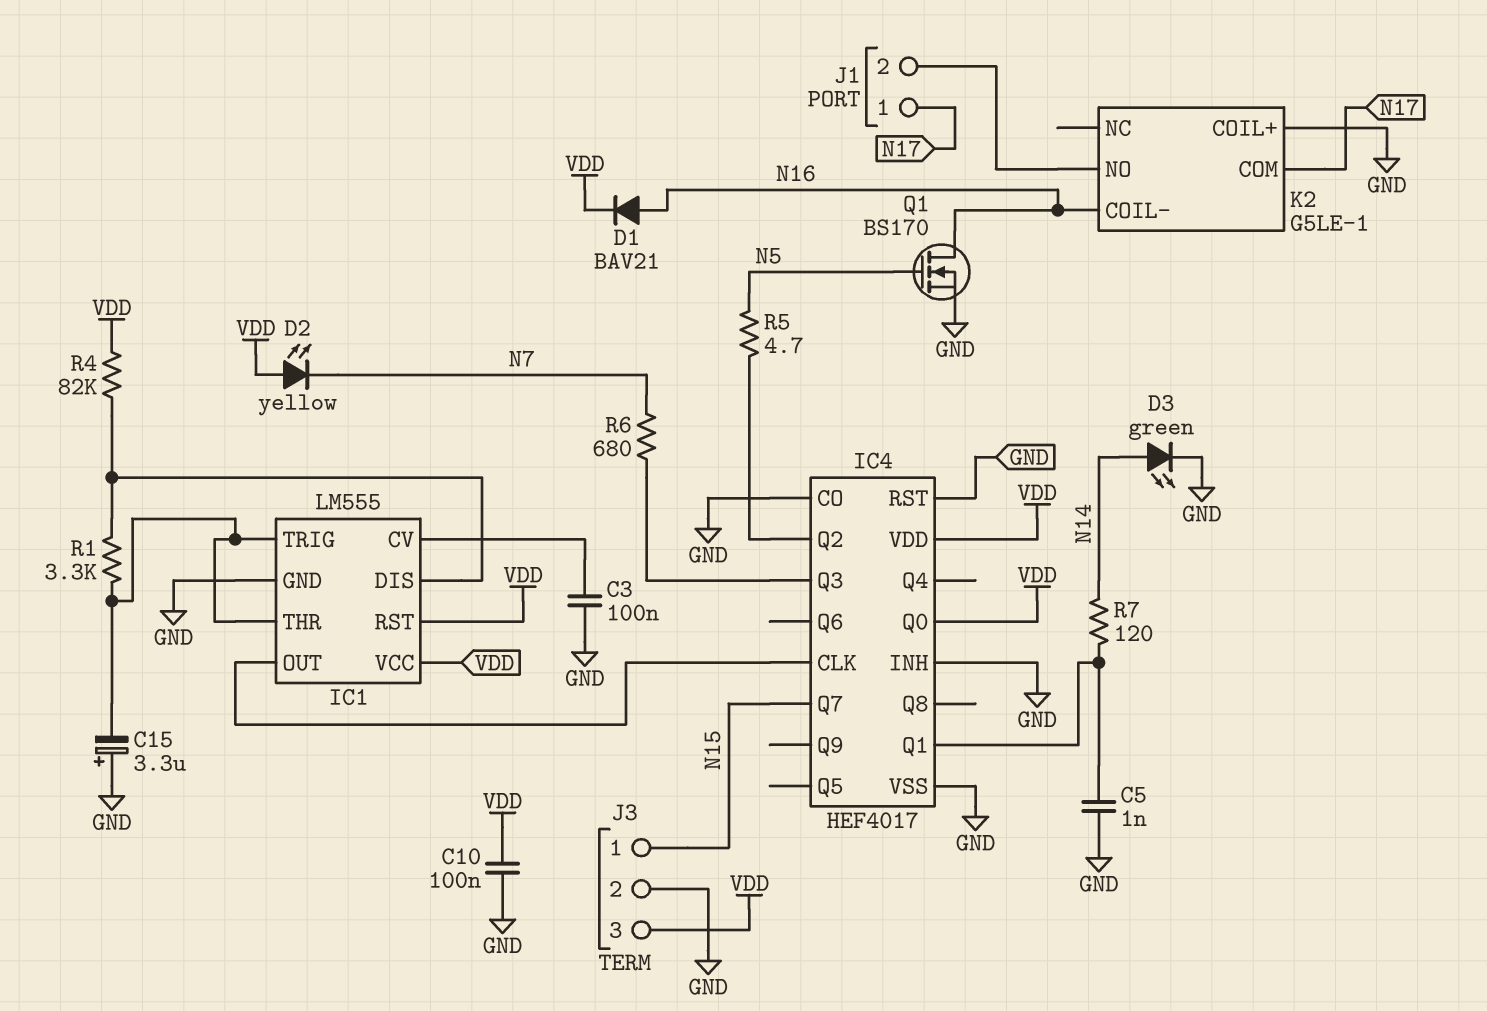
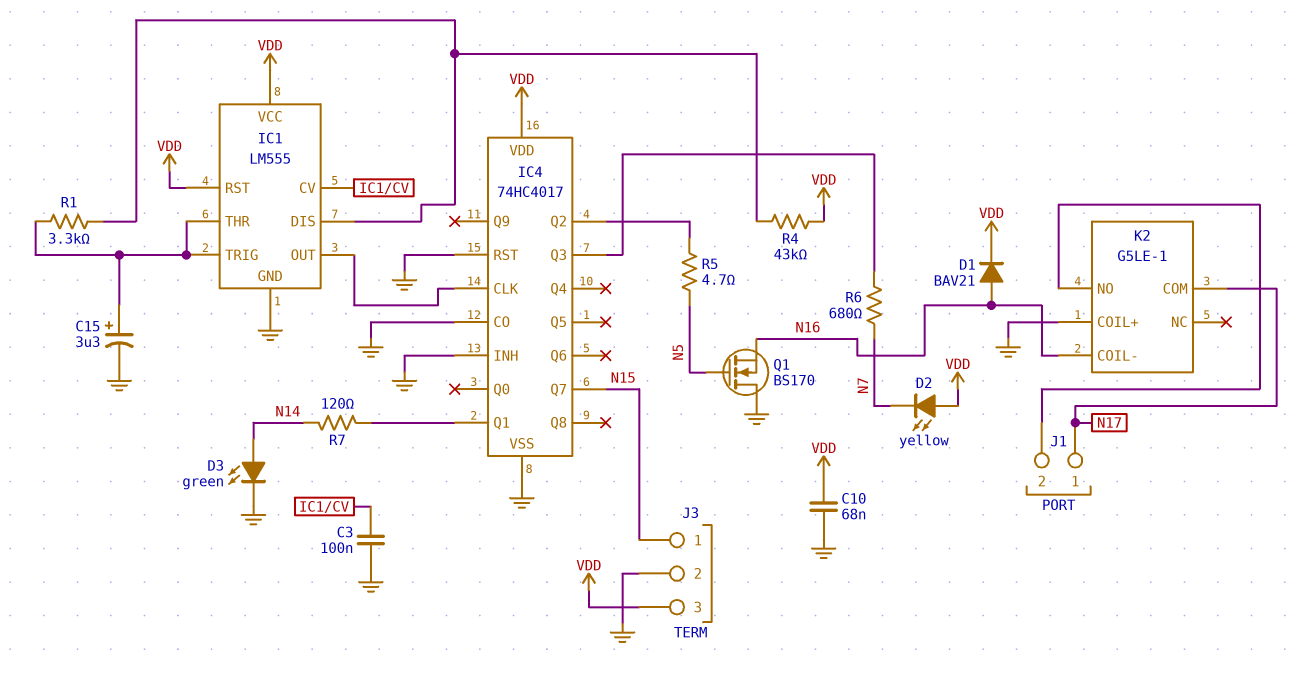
C5: 1nF (GND, IC4/Q1) -> none
C10: 100nF (GND, VDD) -> 68nF (GND, VDD)
C15: 3.3uF (plus GND, minus IC1/THR) -> 3.3uF (plus IC1/THR, minus GND)
IC4: HEF4017 -> 74HC4017
IC4 pin Q0: VDD -> none
Q1: NMOS BS170 (G N5, D N16, S GND) -> NMOS BS170 (G N5, D GND, S N16)
R4: 82k (IC1/DIS, VDD) -> 43k (IC1/DIS, VDD)

